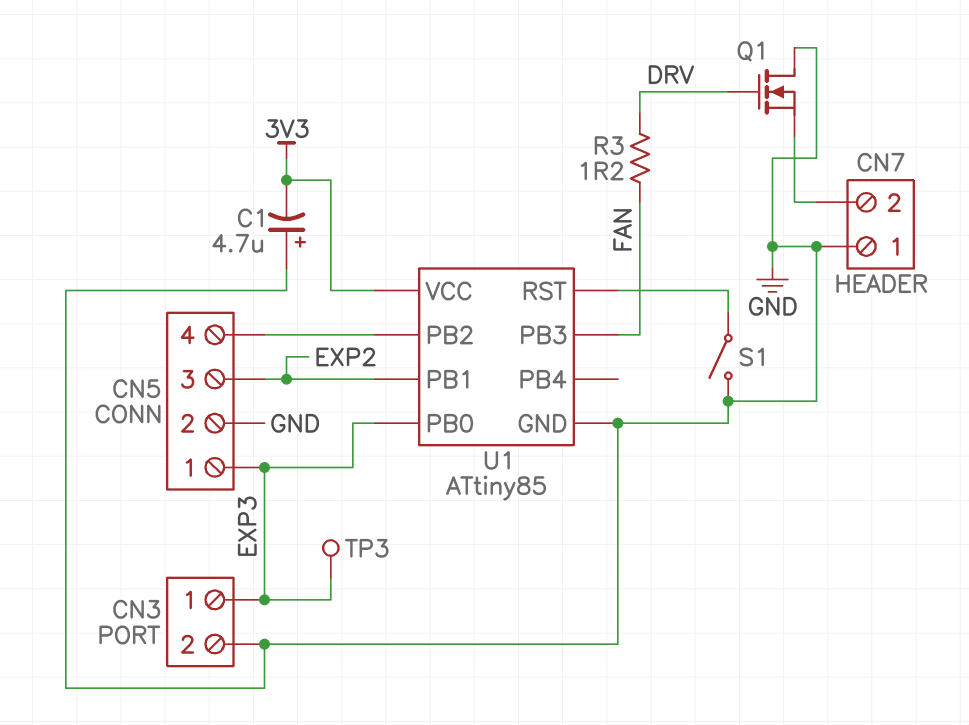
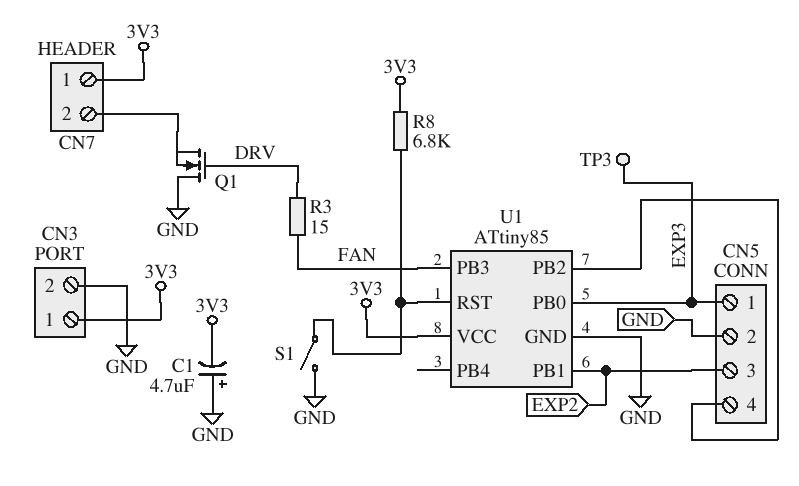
CN3 pin 1: EXP3 -> 3V3
CN7 pin 1: GND -> 3V3
R3: 1.2 (DRV, FAN) -> 15 (DRV, FAN)
R8: none -> 6.8k (3V3, U1/RST)

